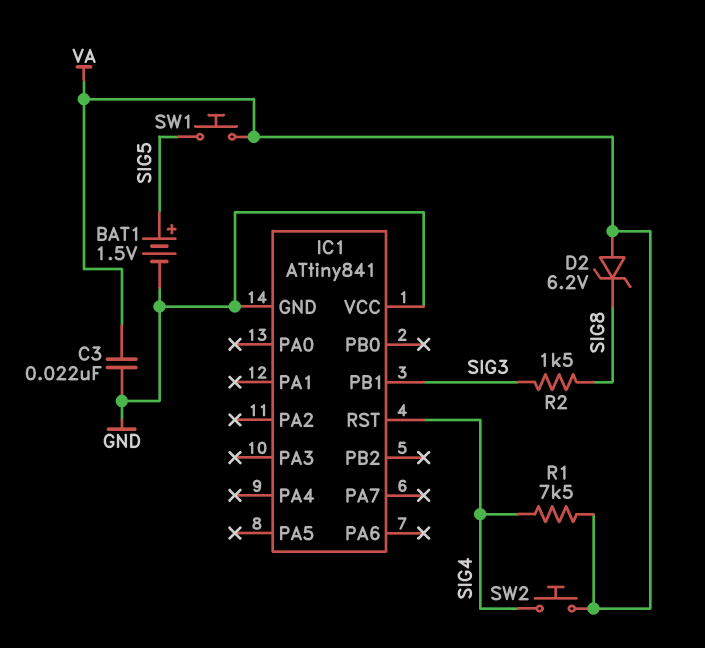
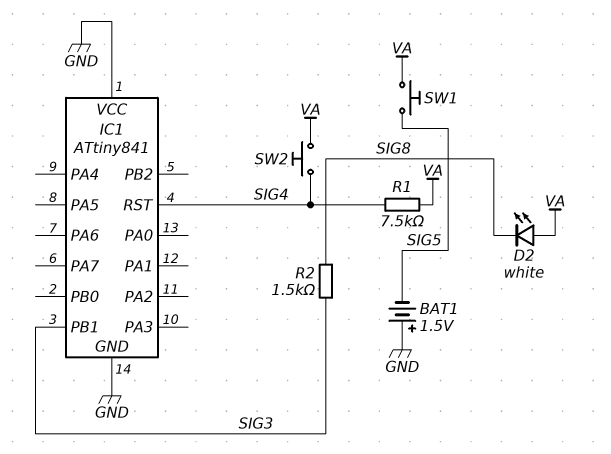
BAT1: 1.5V (plus SIG5, minus GND) -> 1.5V (plus GND, minus SIG5)
C3: 22nF (GND, VA) -> none
D2: zener 6.2V (A VA, K SIG8) -> LED white (A VA, K SIG8)

